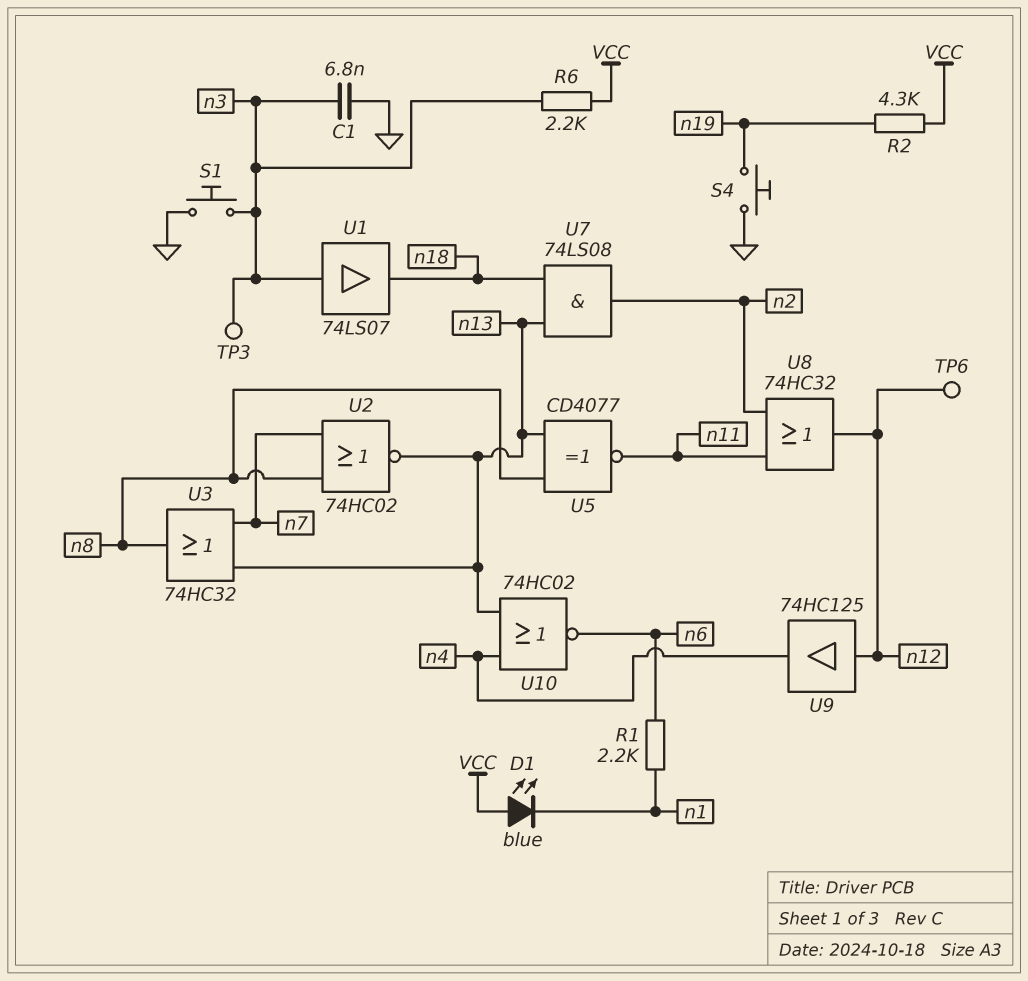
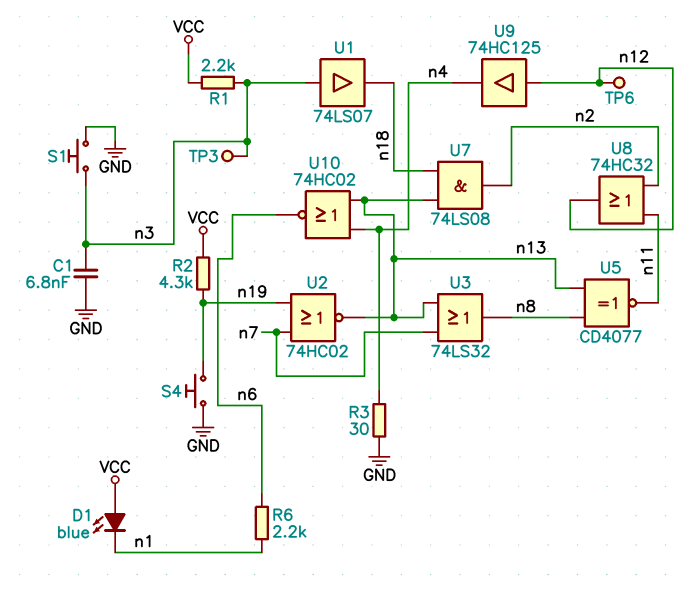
R1: 2.2k (n1, n6) -> 2.2k (VCC, n3)
R3: none -> 30 (GND, n4)
R6: 2.2k (VCC, n3) -> 2.2k (n1, n6)
U2: NOR 74HC02 (in n7, in n8, out n13) -> NOR 74HC02 (in n7, in n19, out n13)
U3: OR 74HC32 (in n7, in n13, out n8) -> OR 74LS32 (in n7, in n13, out n8)

